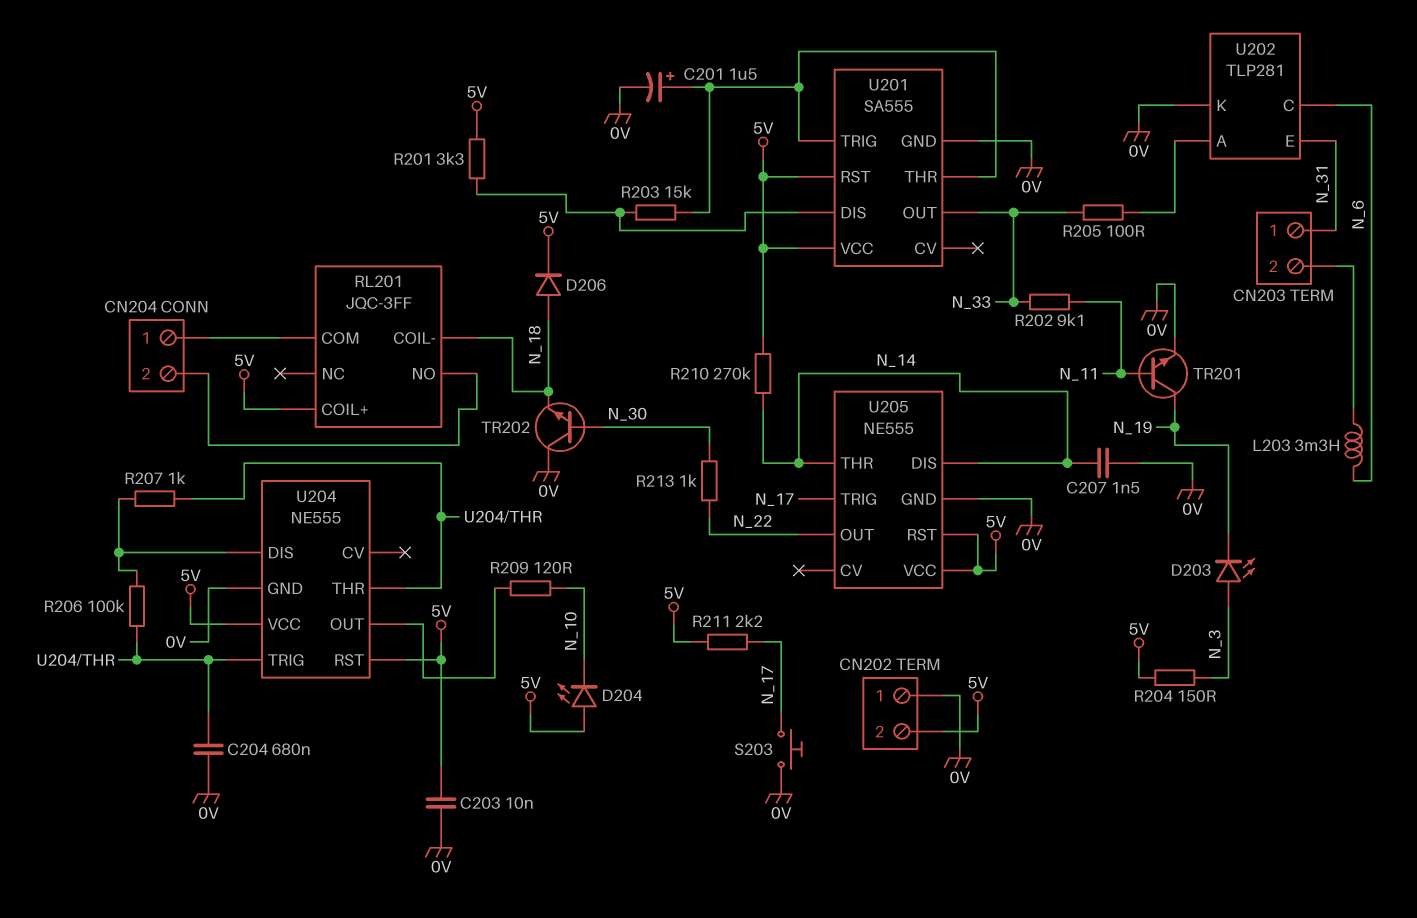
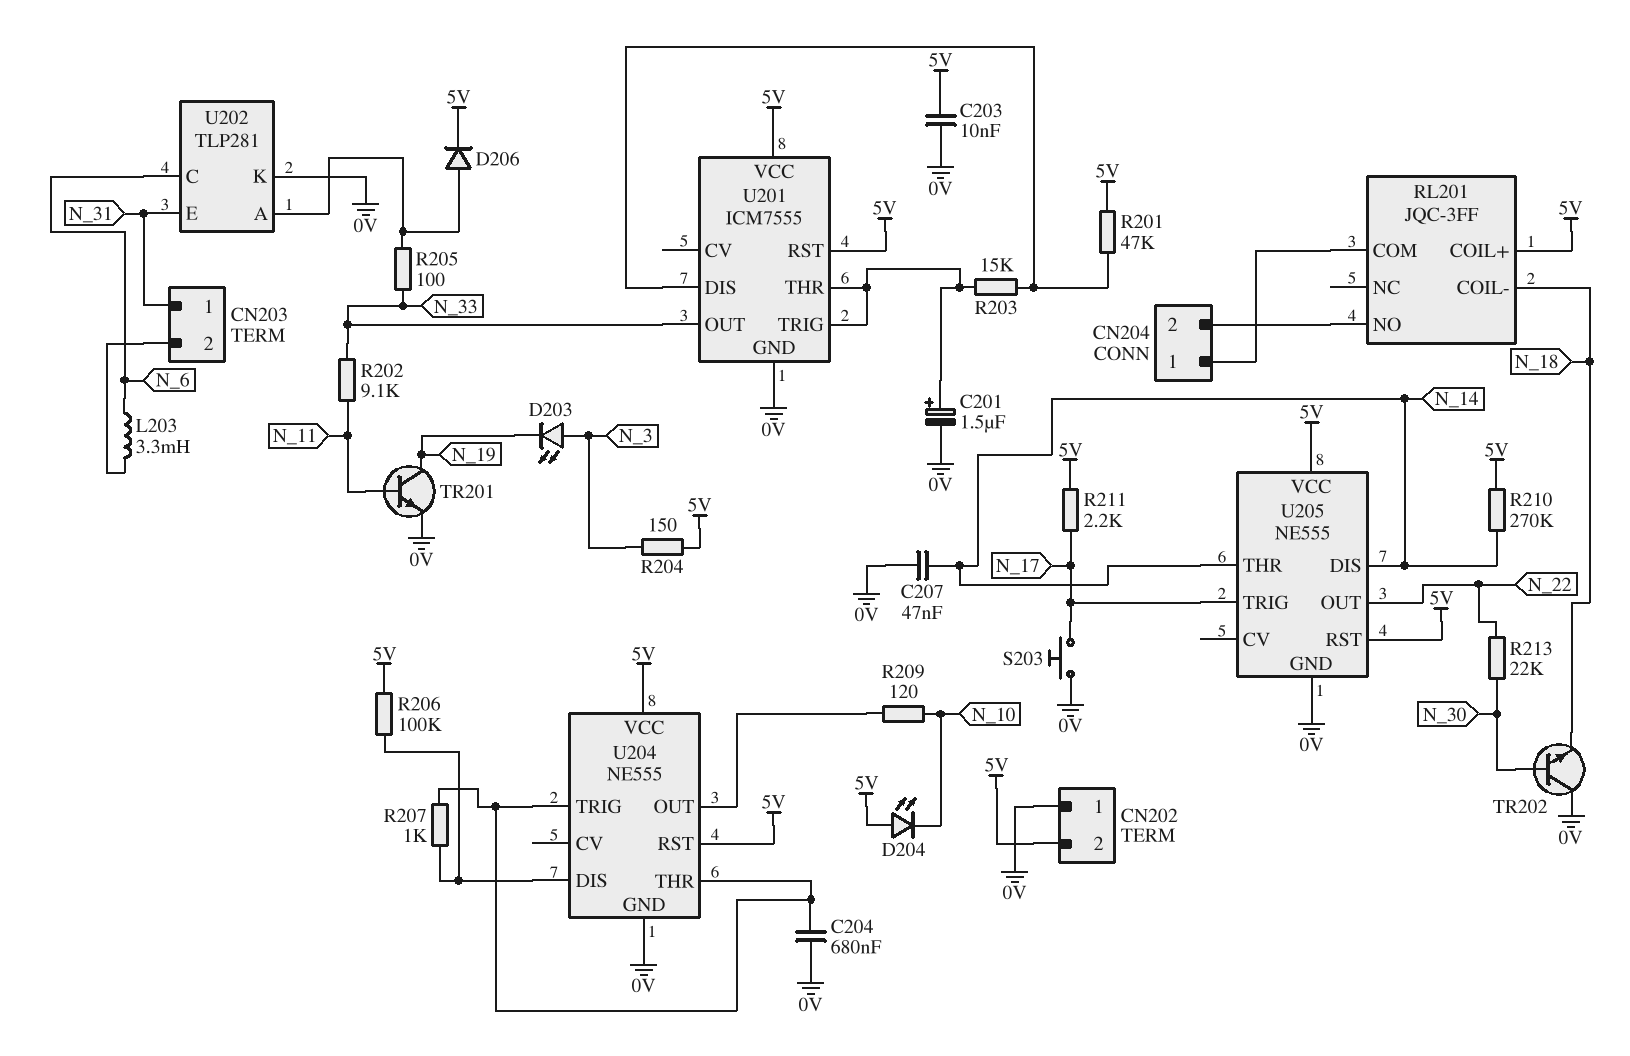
C207: 1.5nF (0V, N_14) -> 47nF (0V, N_14)
D206: diode (A N_18, K 5V) -> diode (A U202/A, K 5V)
R201: 3.3k (5V, U201/DIS) -> 47k (5V, U201/DIS)
R206: 100k (U204/DIS, U204/THR) -> 100k (5V, U204/DIS)
R213: 1k (N_22, N_30) -> 22k (N_22, N_30)
U201: SA555 -> ICM7555

